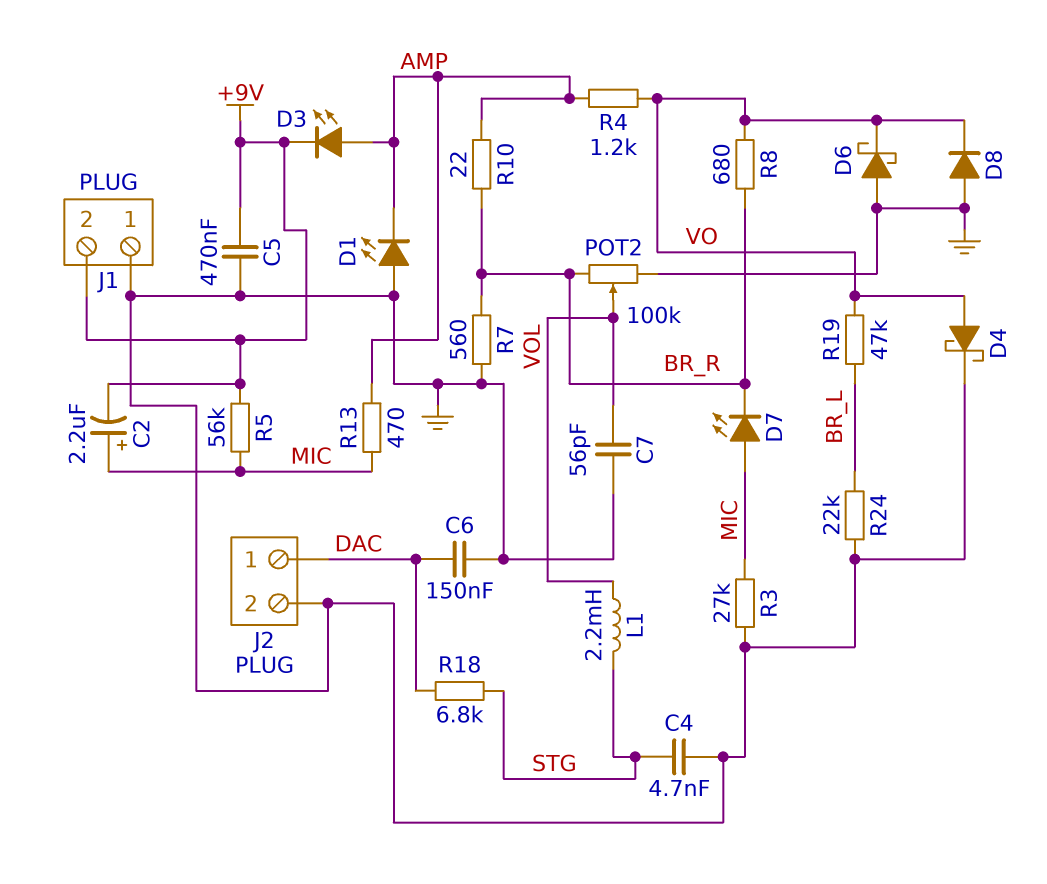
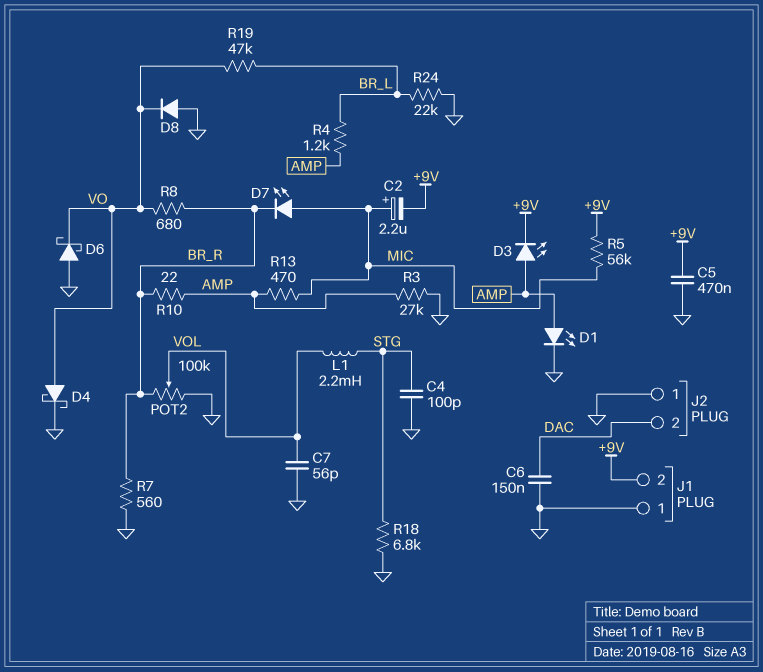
C4: 4.7nF (GND, STG) -> 100pF (GND, STG)
D1: LED (A GND, K AMP) -> LED (A AMP, K GND)
J2 pin 1: DAC -> GND
J2 pin 2: GND -> DAC
R3: 27k (GND, MIC) -> 27k (AMP, GND)
R4: 1.2k (AMP, VO) -> 1.2k (AMP, BR_L)
R18: 6.8k (DAC, STG) -> 6.8k (GND, STG)

